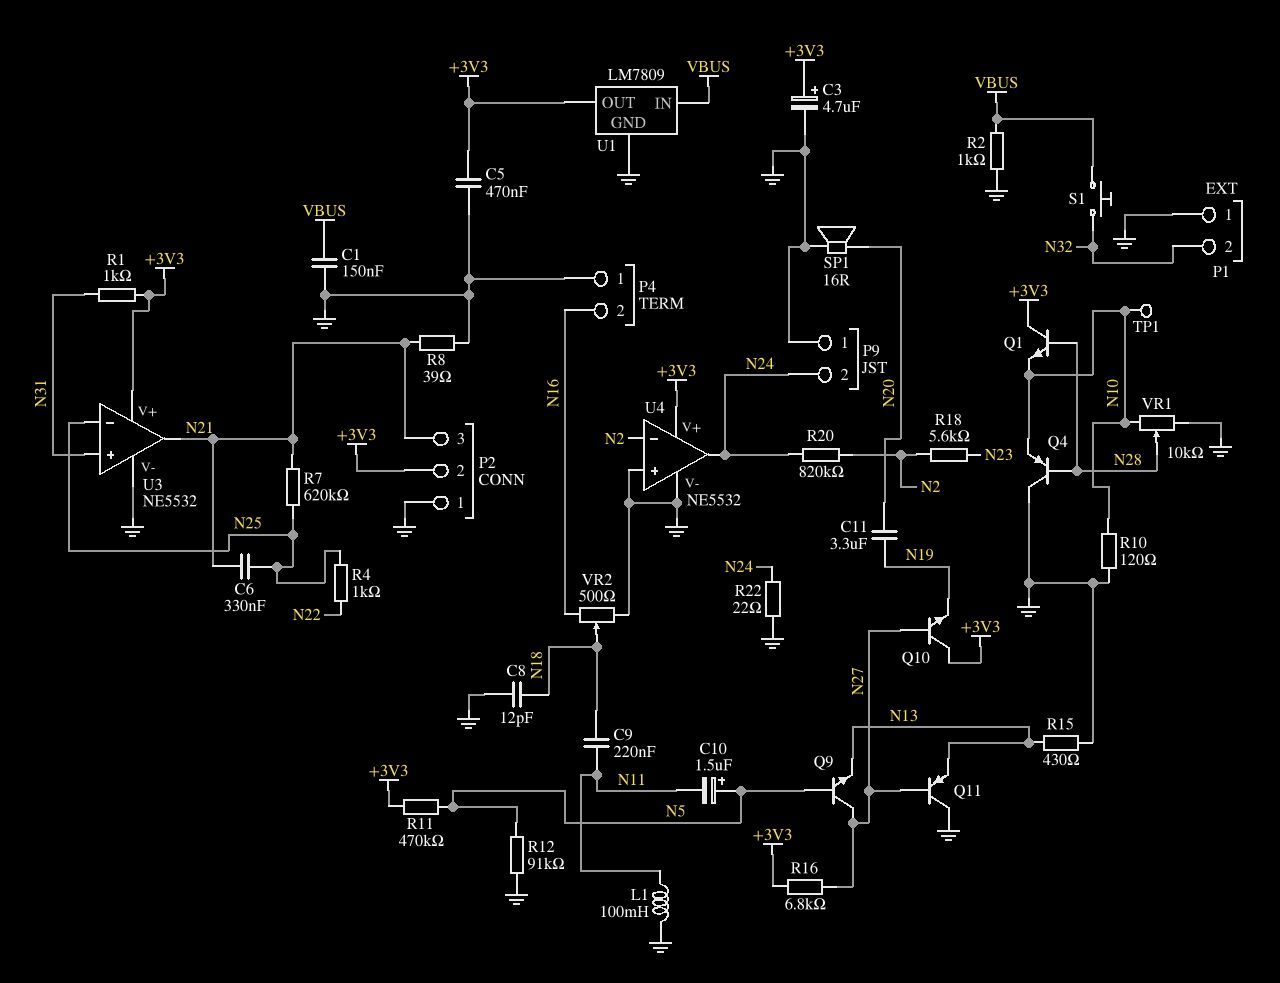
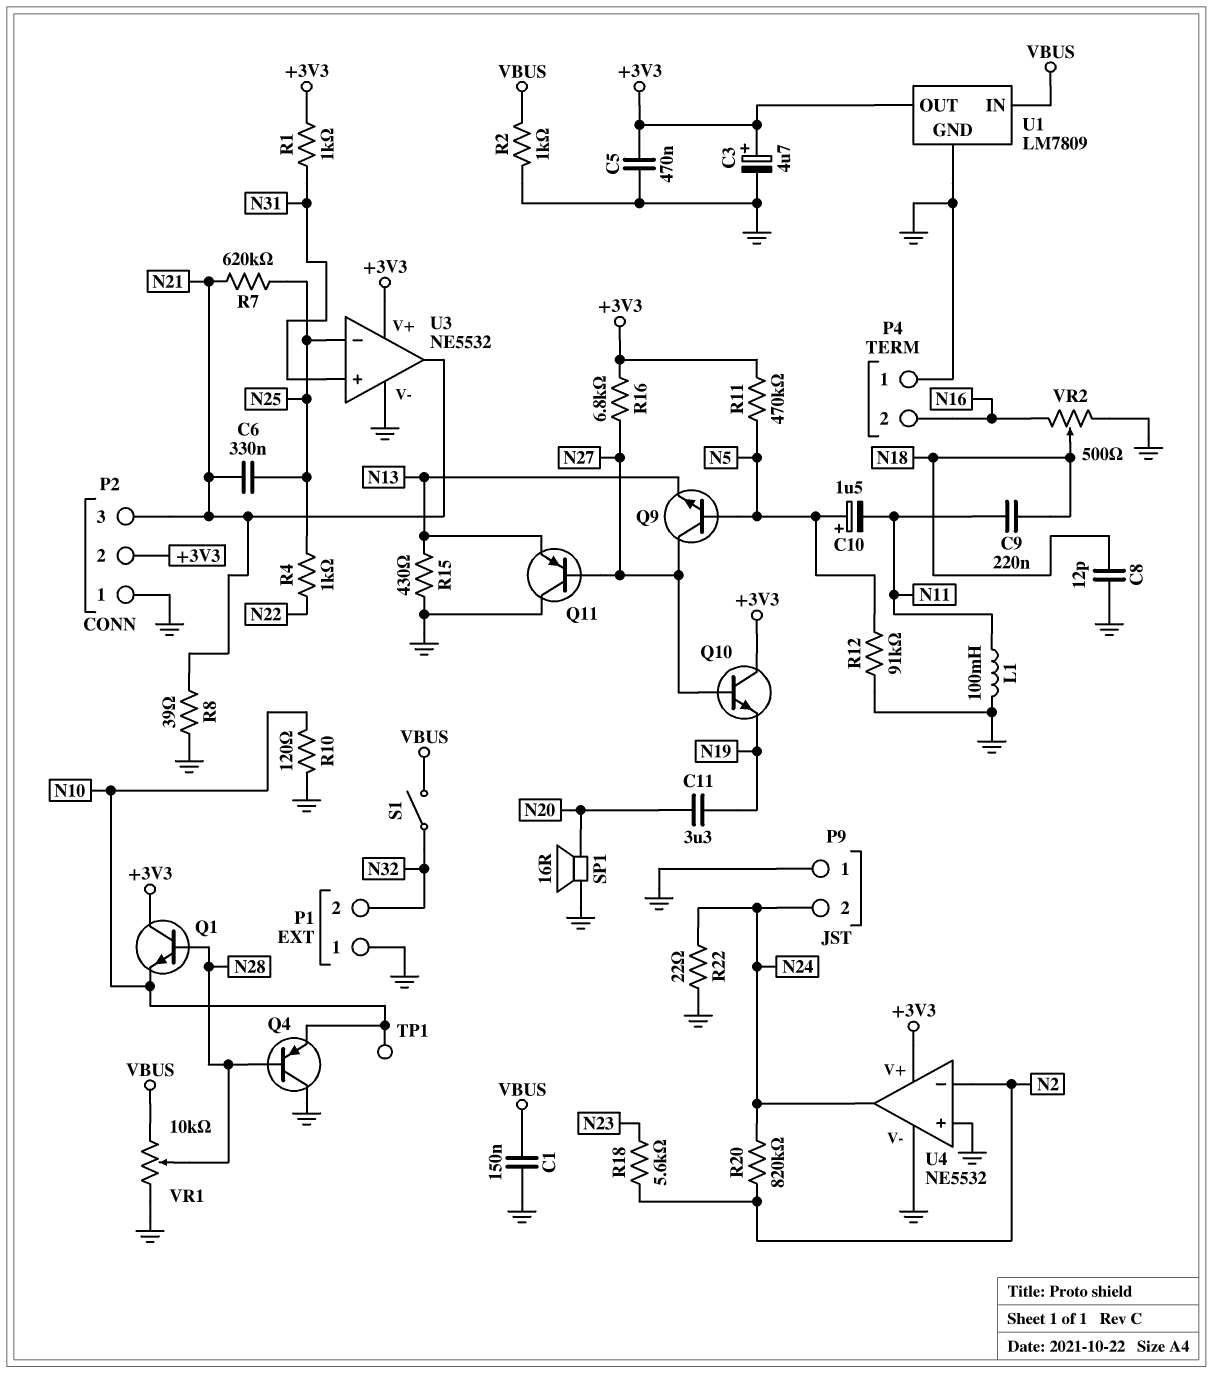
S1: button (N32, VBUS) -> switch (N32, VBUS)
VR1: 10k (GND, N10, wiper N28) -> 10k (GND, VBUS, wiper N28)

